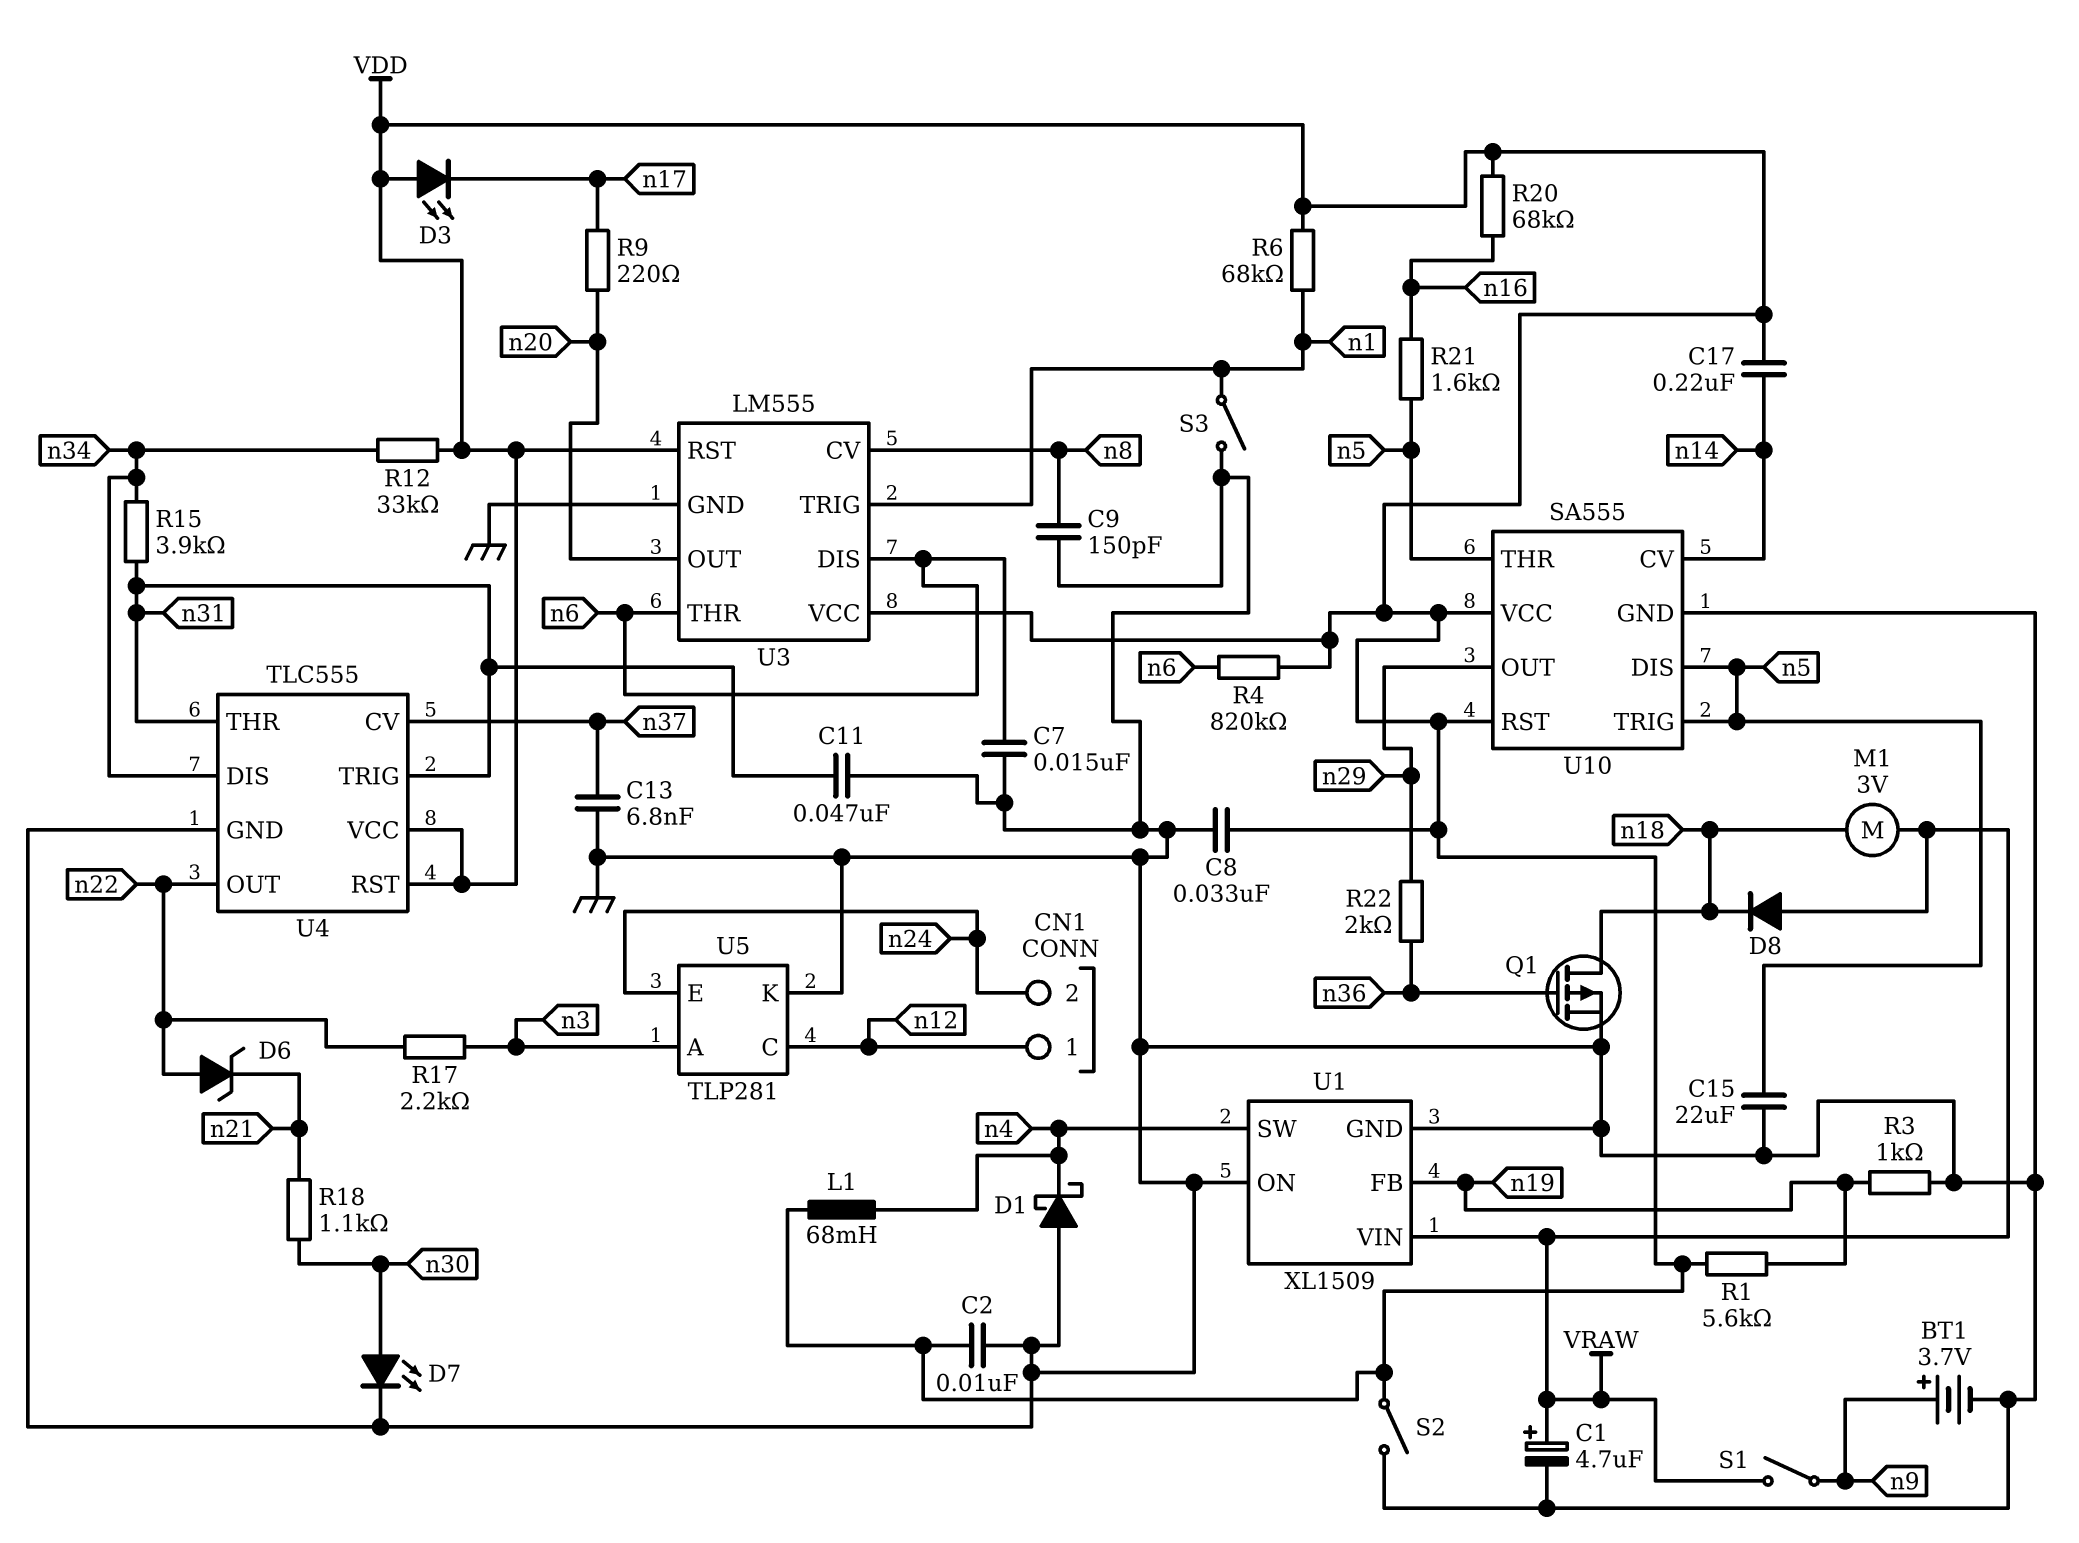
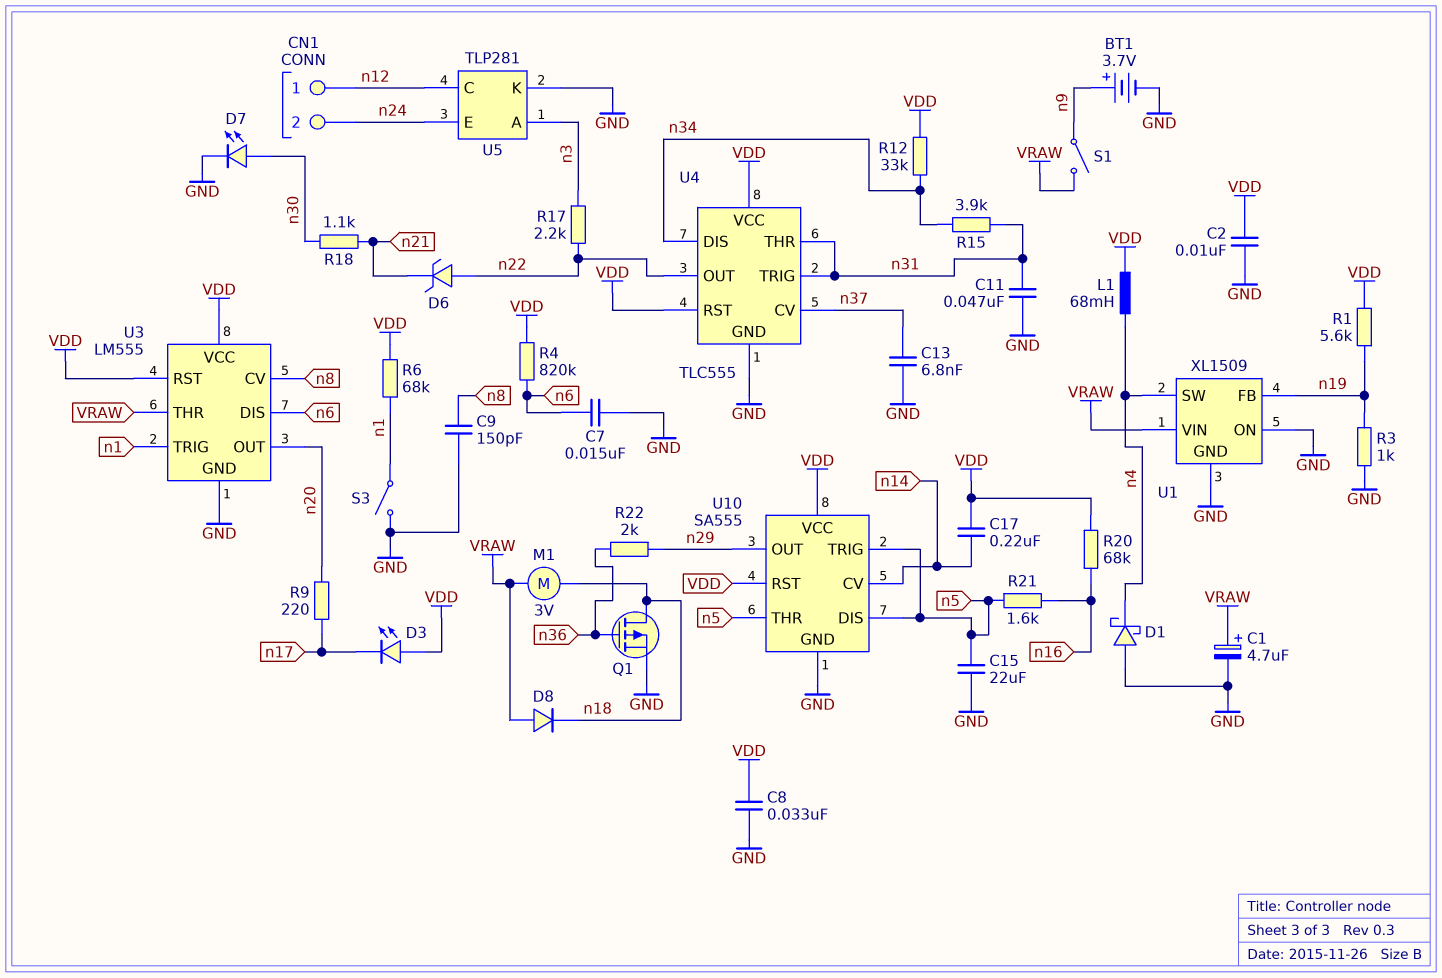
S2: switch (GND, VDD) -> none
U3 pin THR: n6 -> VRAW

